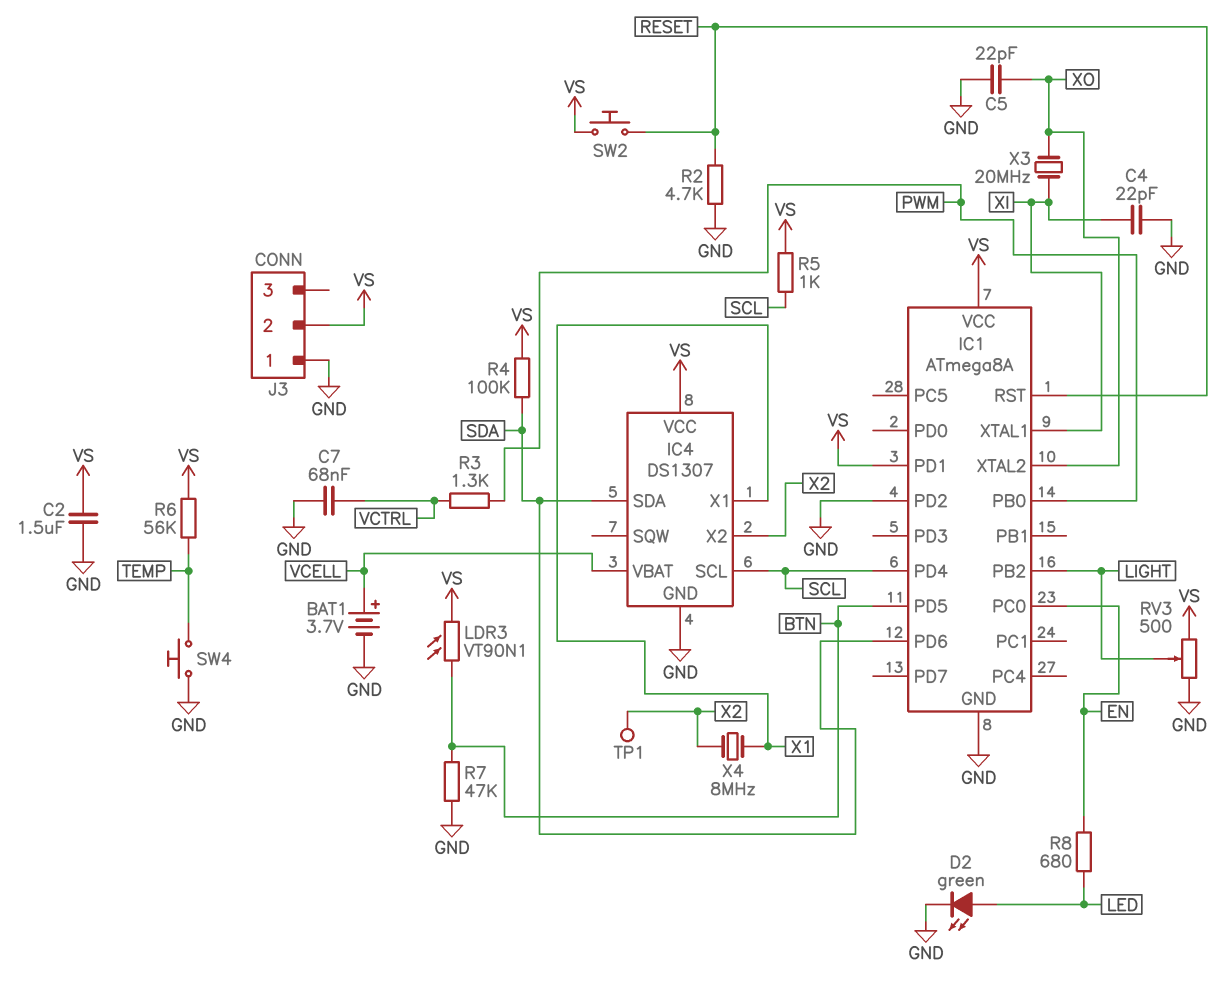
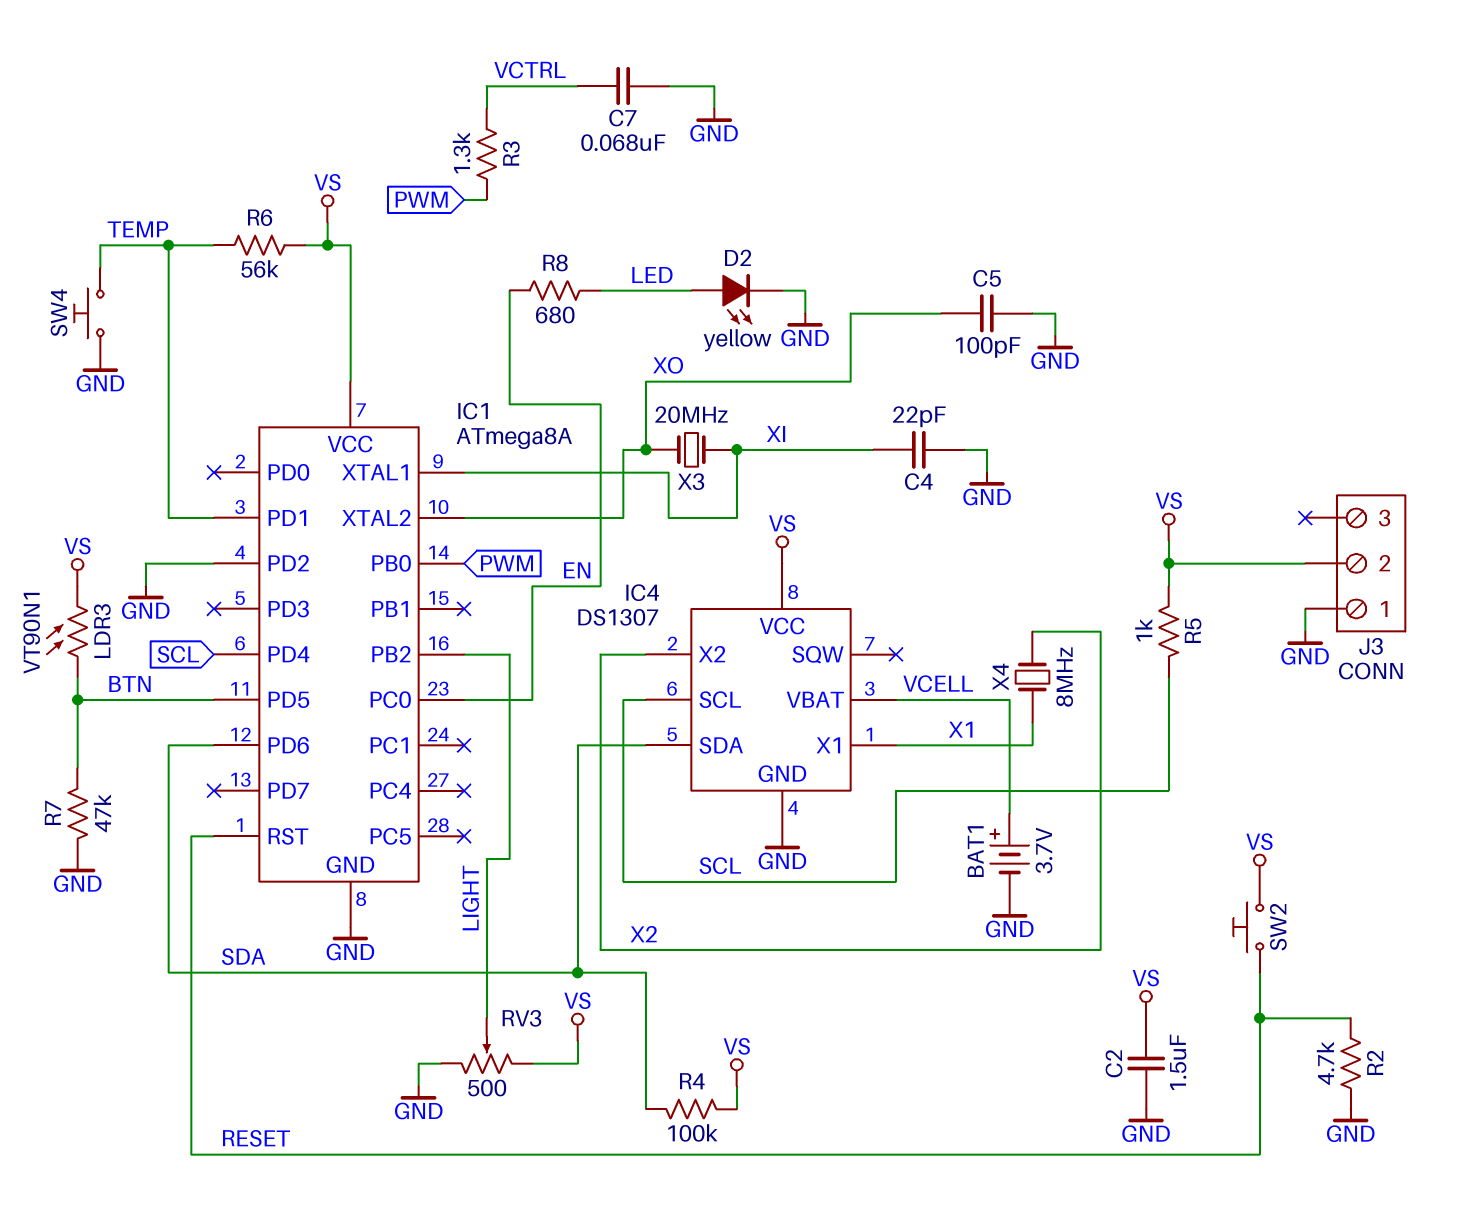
C5: 22pF (GND, XO) -> 100pF (GND, XO)
D2: LED green (A LED, K GND) -> LED yellow (A LED, K GND)
IC1 pin PD1: VS -> TEMP
TP1: test point (X2) -> none

